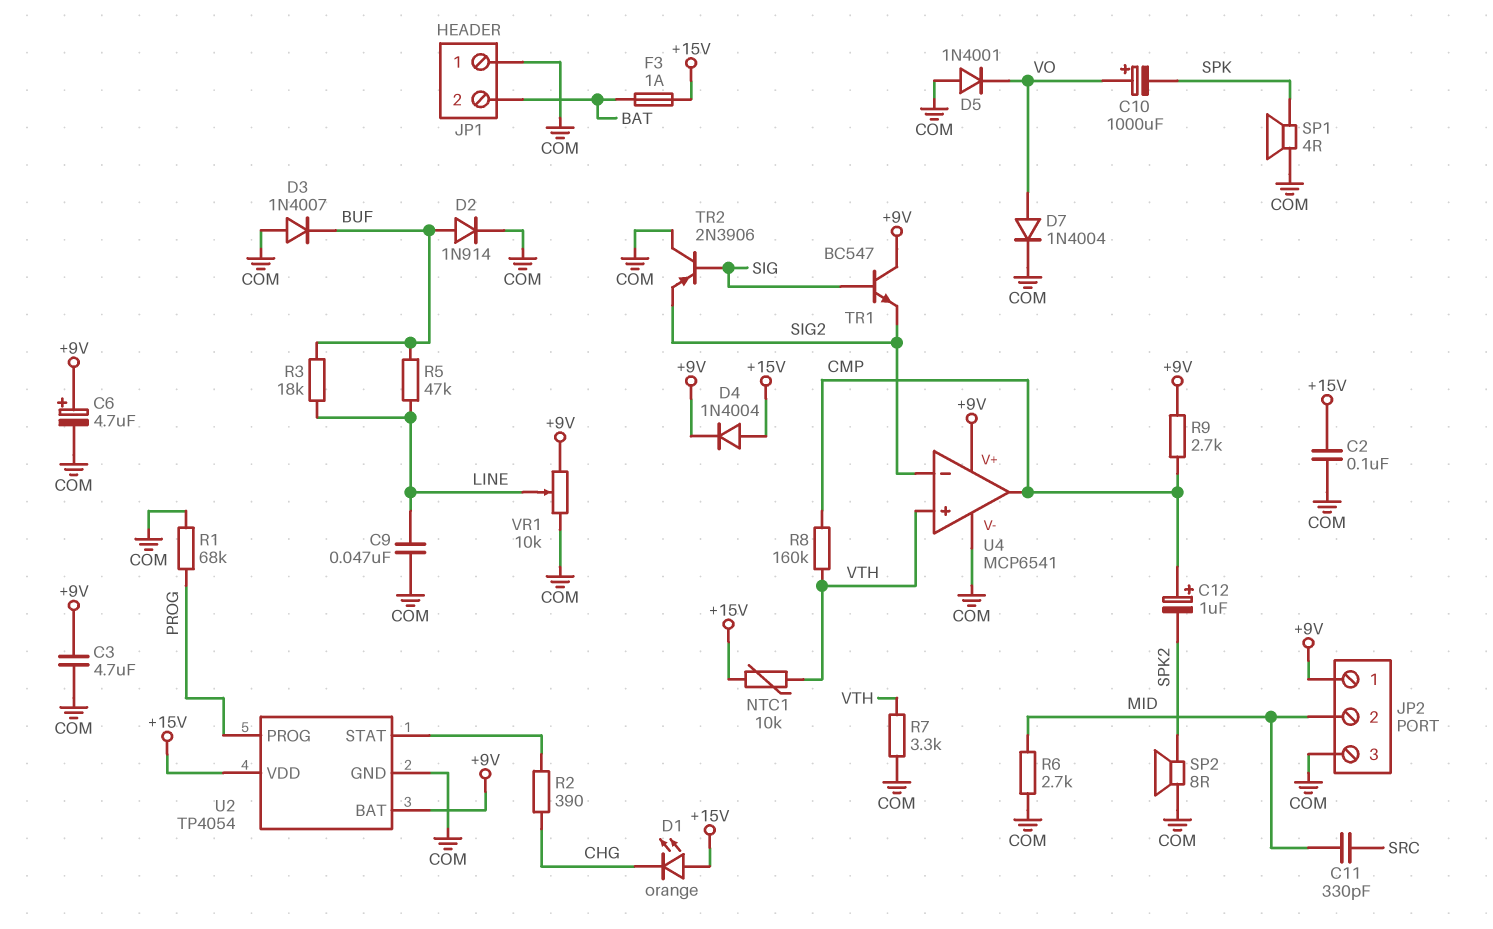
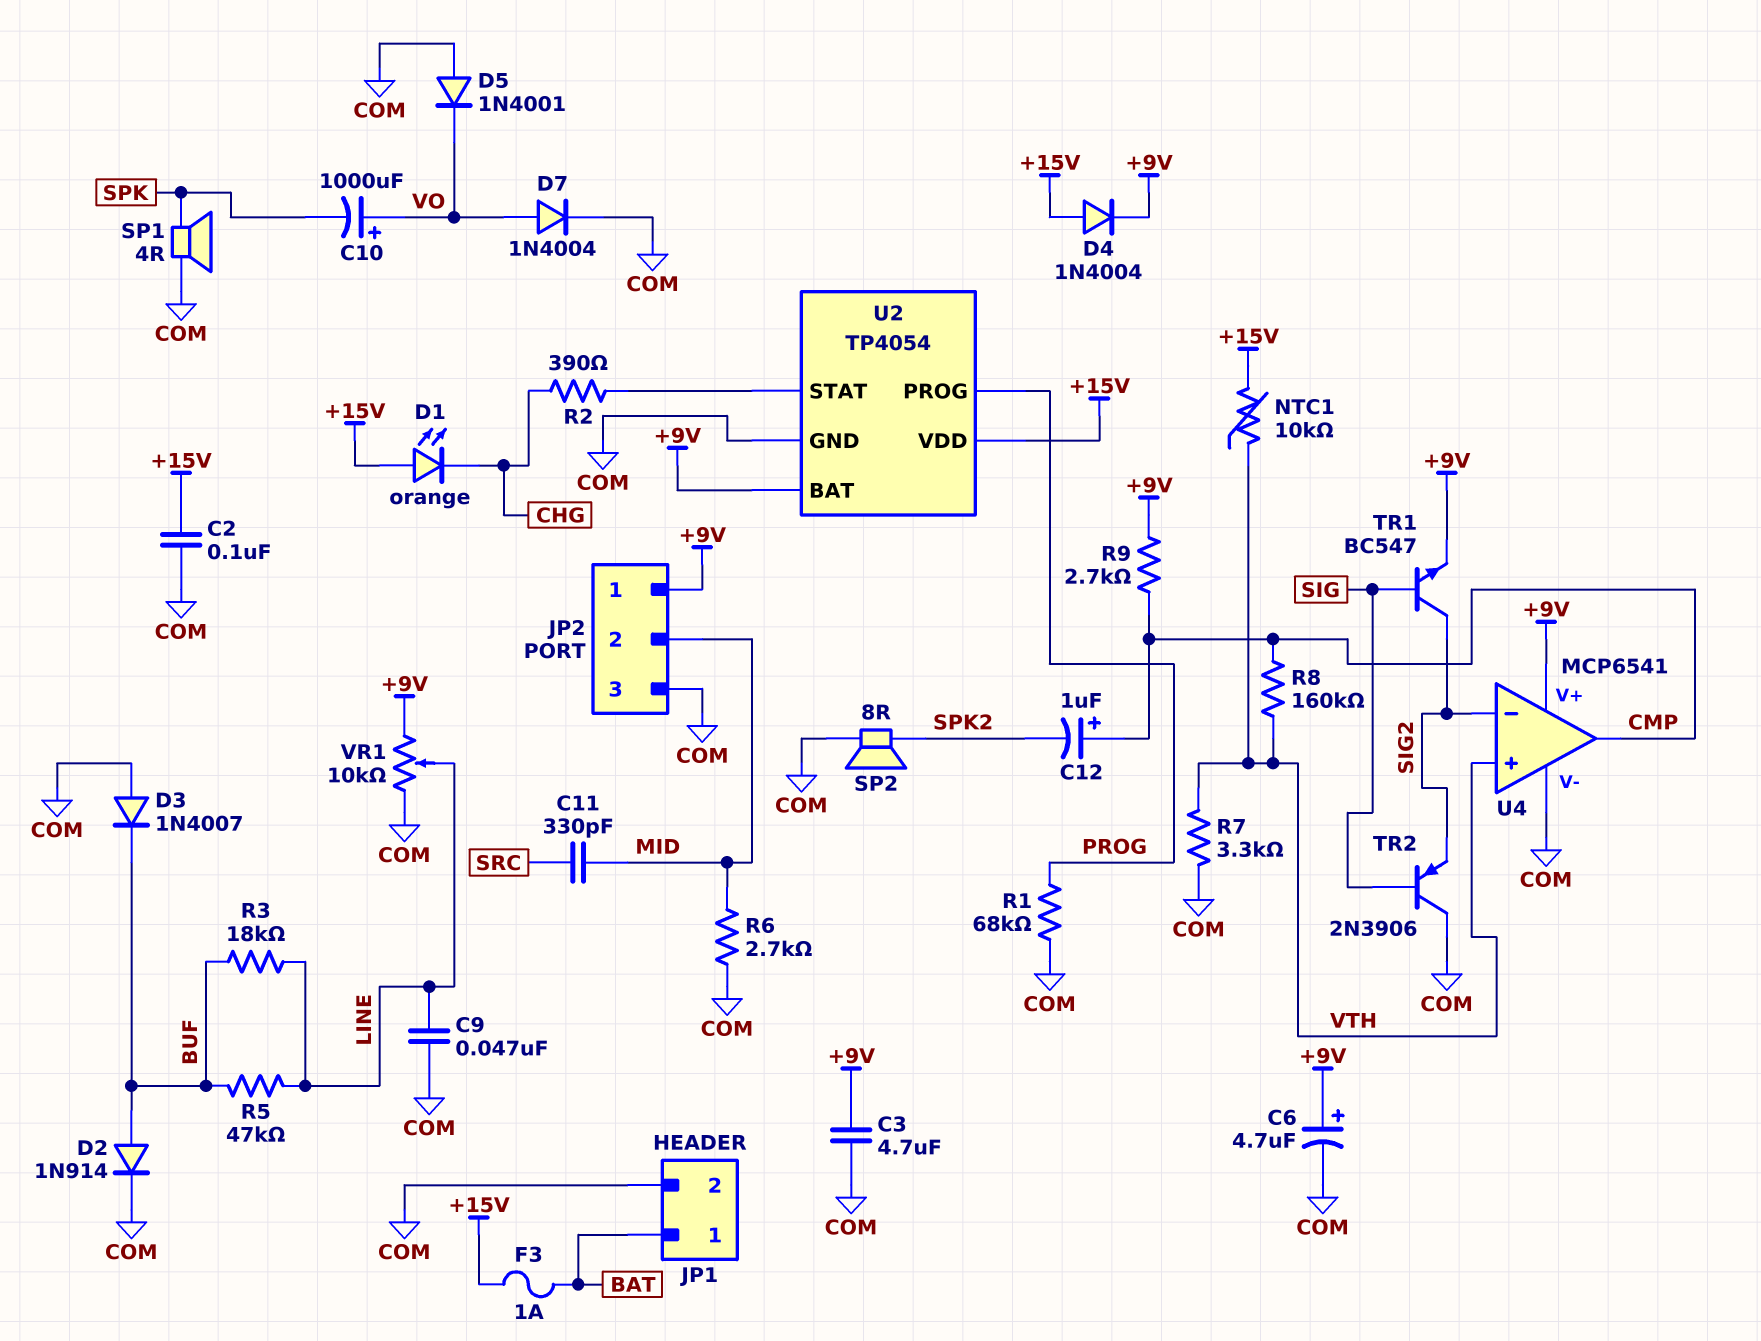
JP1 pin 1: COM -> BAT
JP1 pin 2: BAT -> COM
TR1: NPN BC547 (B SIG, C +9V, E SIG2) -> NPN BC547 (B SIG, C SIG2, E +9V)

